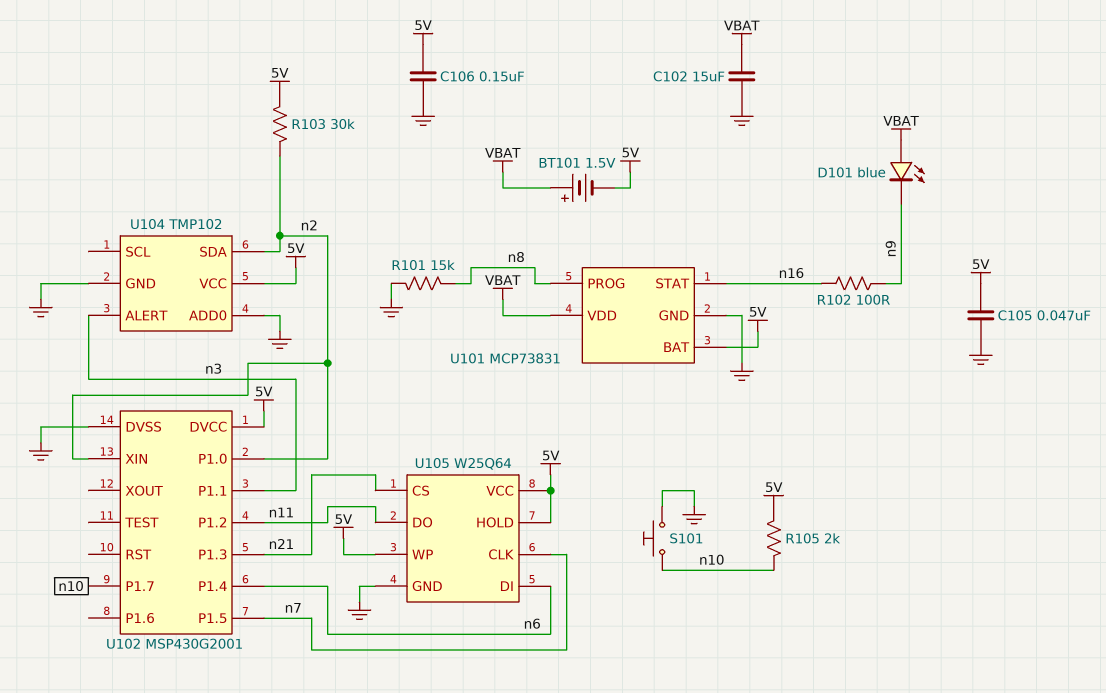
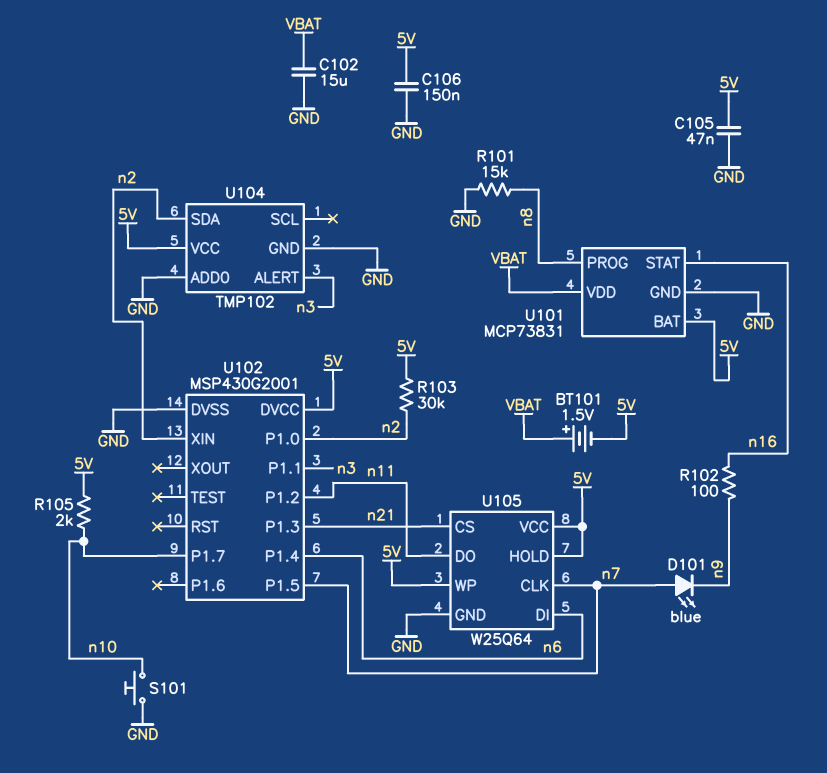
D101: LED blue (A VBAT, K n9) -> LED blue (A n7, K n9)

